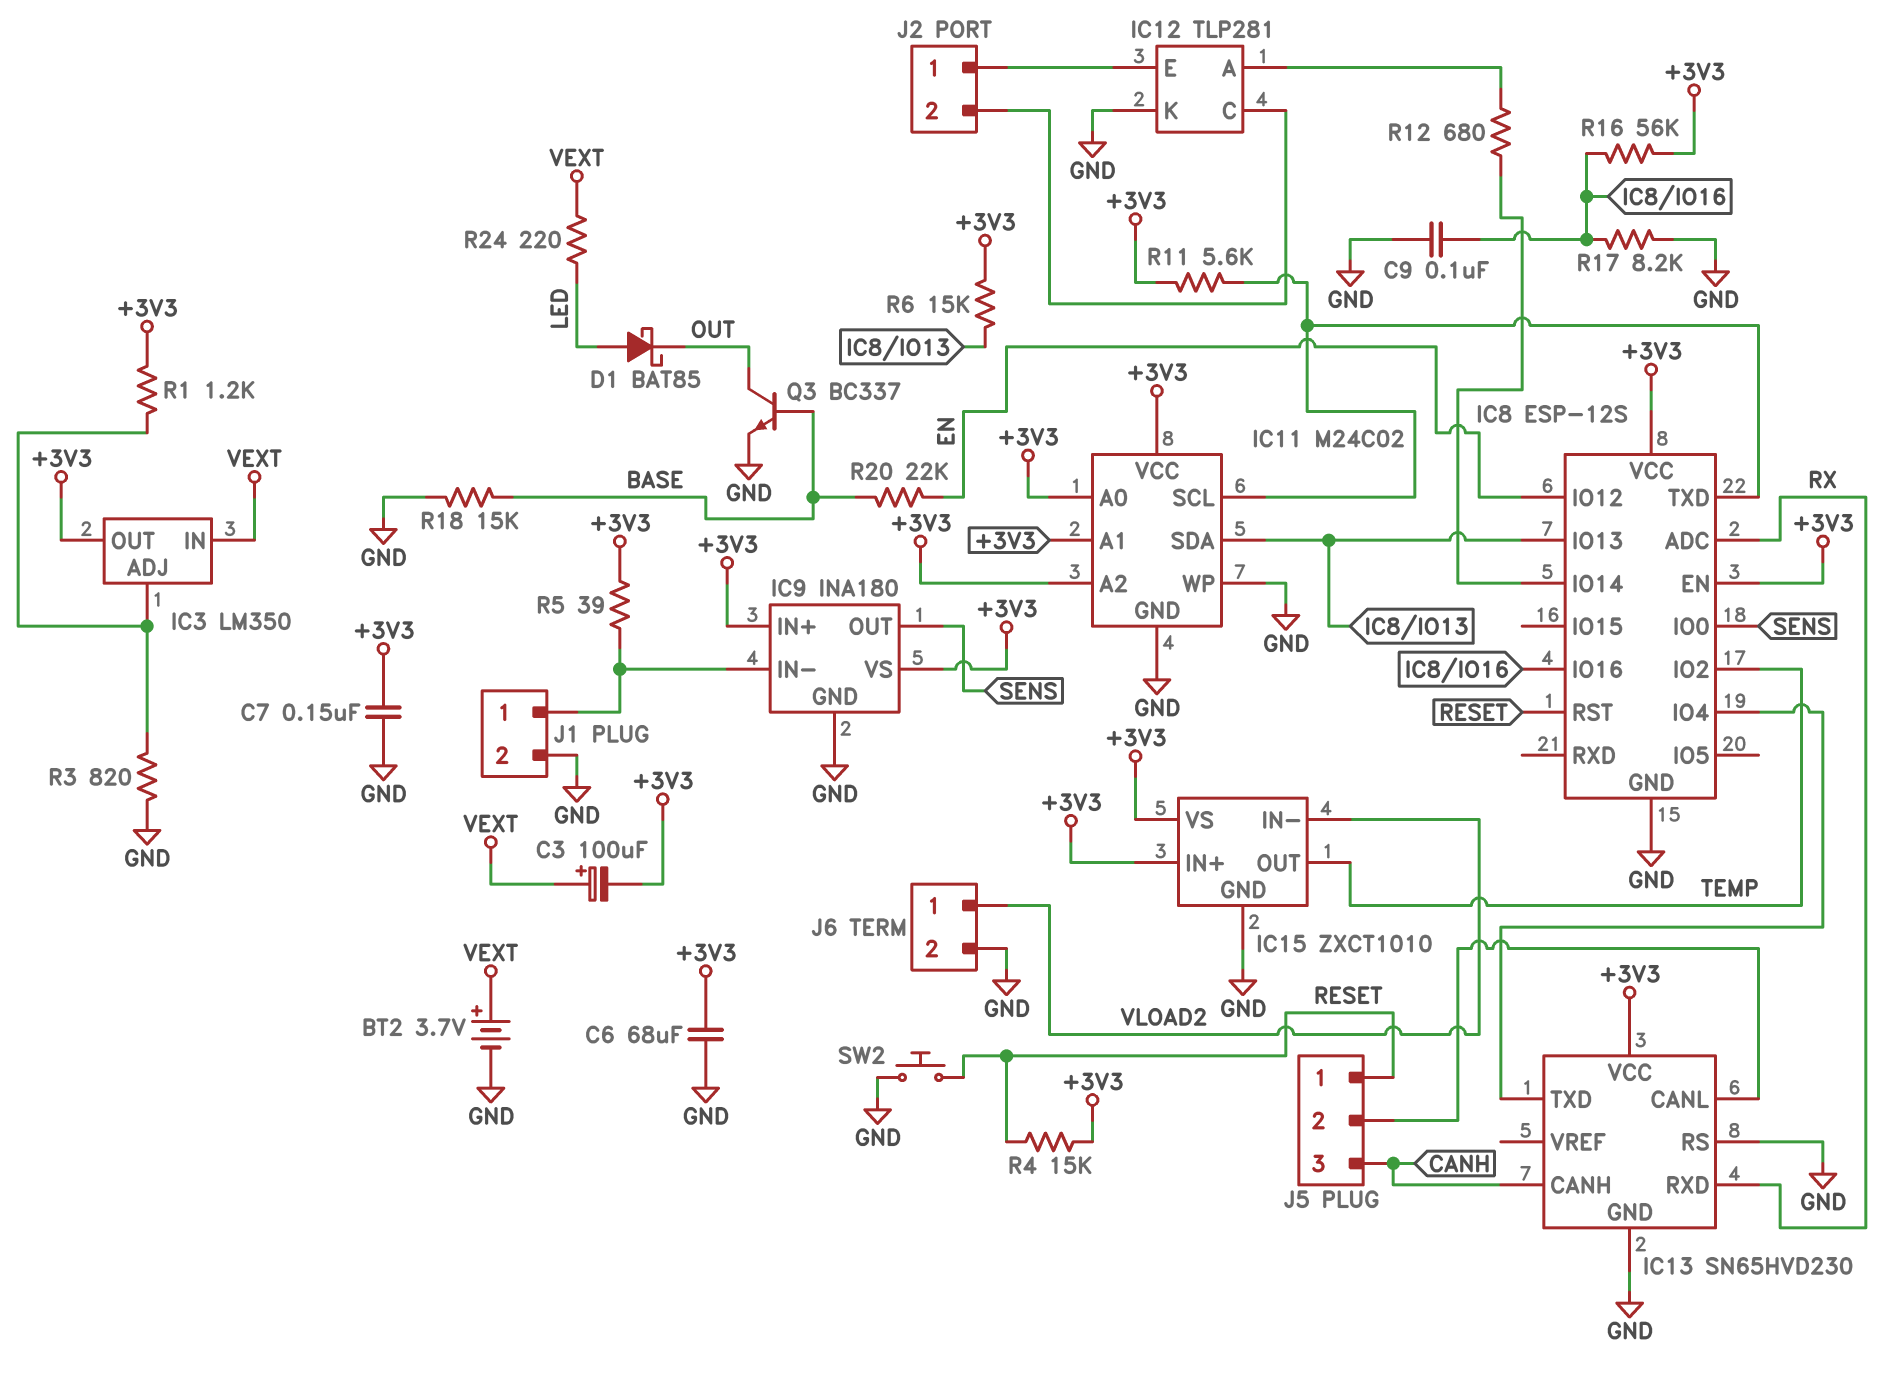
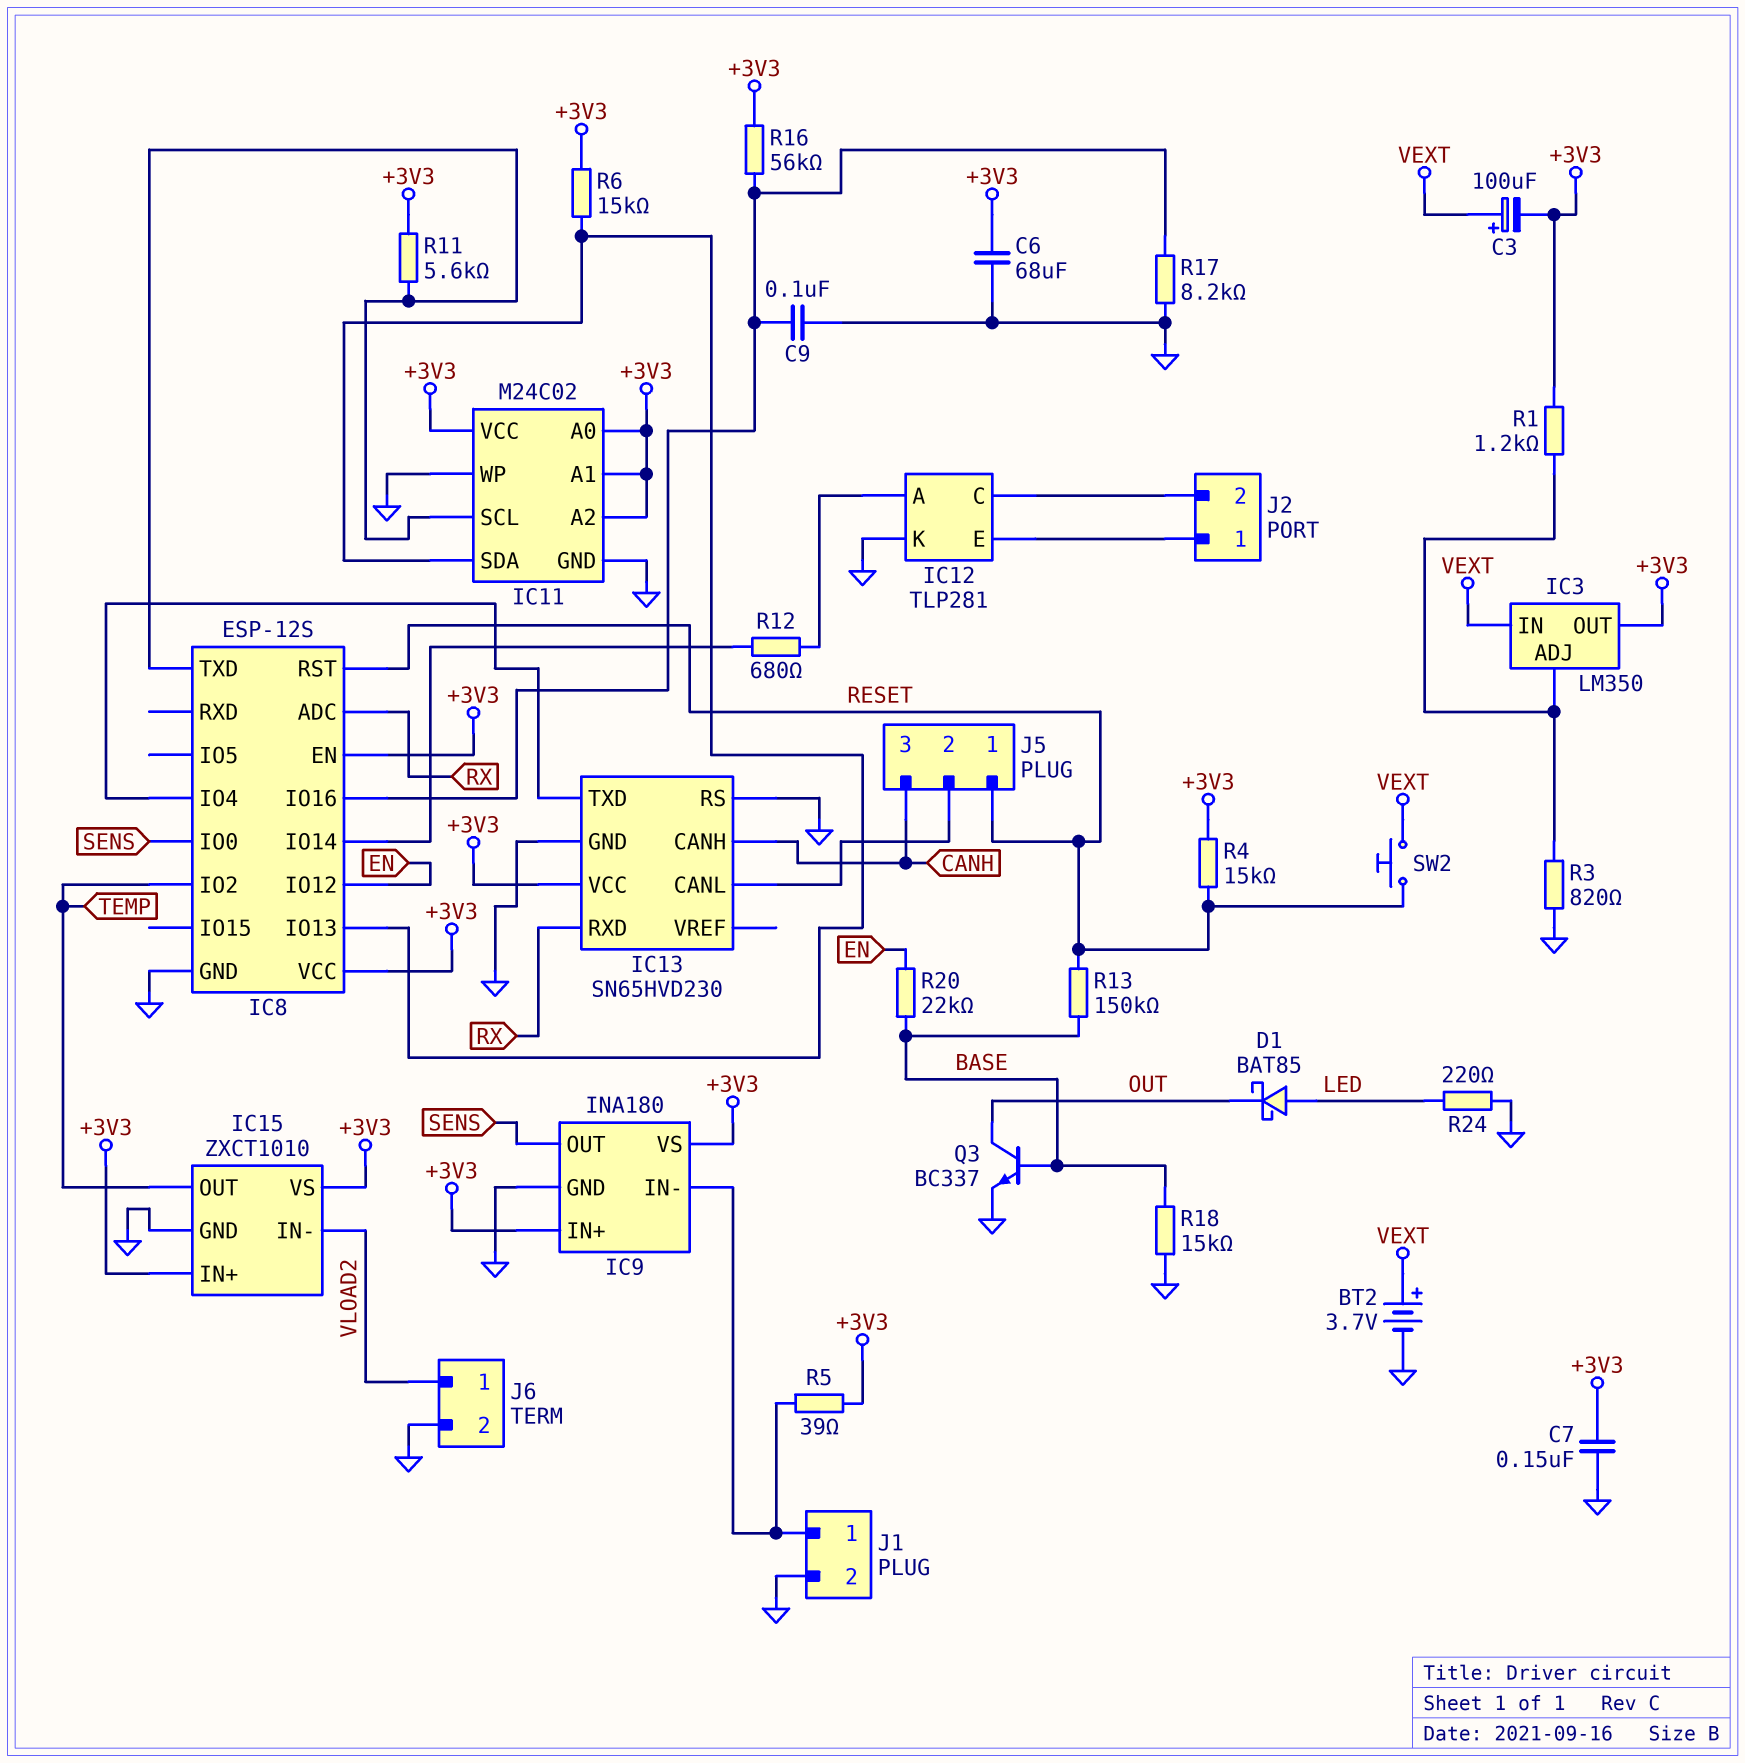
R13: none -> 150k (BASE, RESET)
R24: 220 (LED, VEXT) -> 220 (GND, LED)
SW2: button (GND, RESET) -> button (RESET, VEXT)

